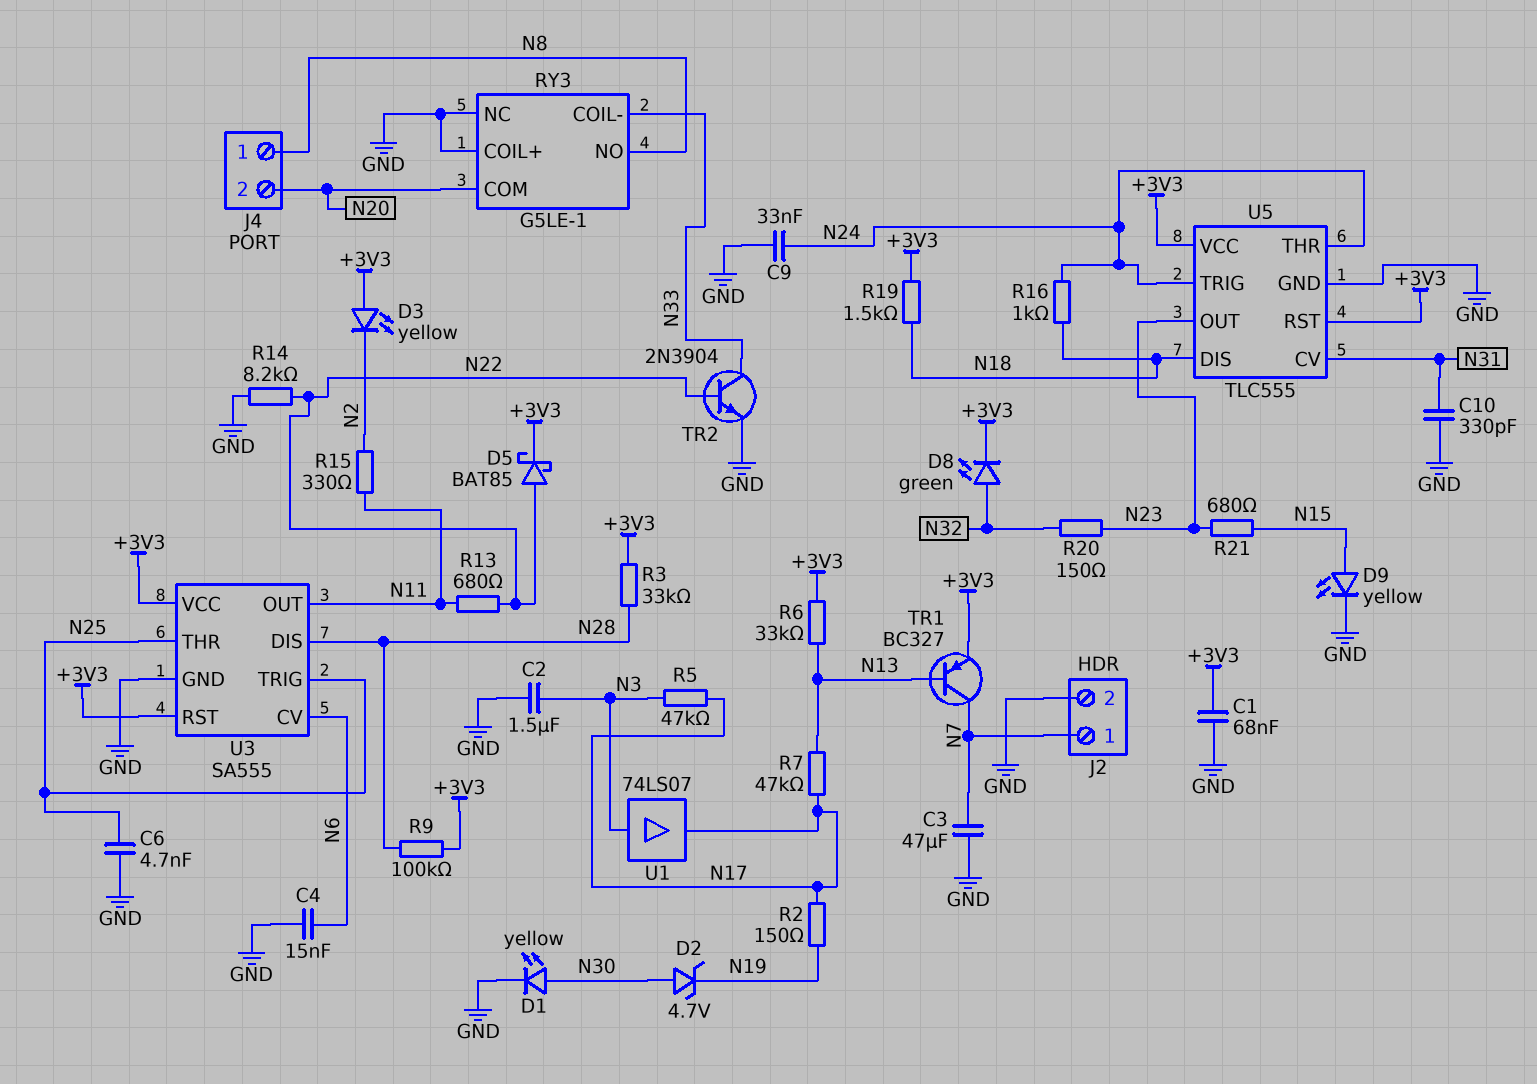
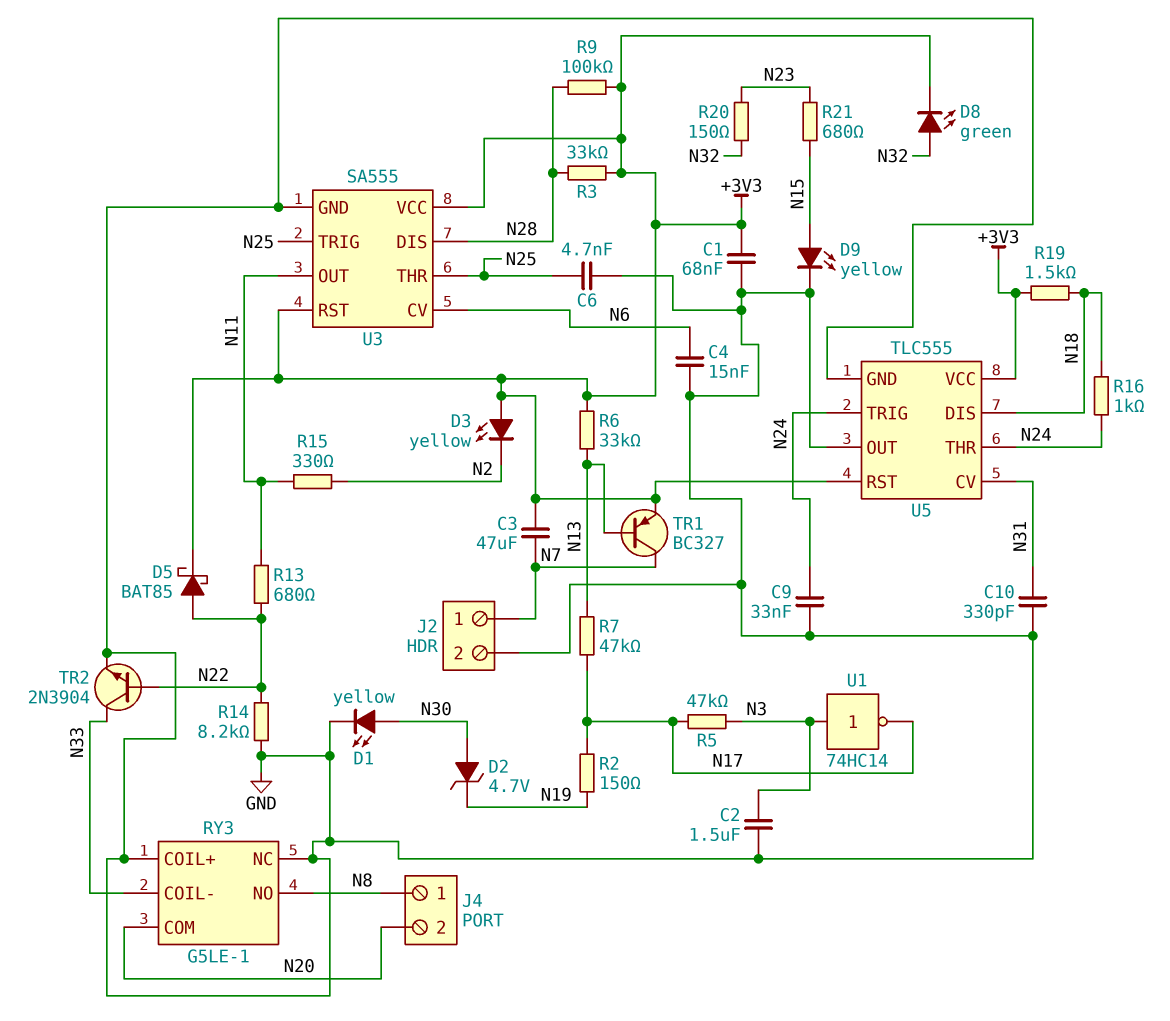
C3: 47uF (GND, N7) -> 47uF (+3V3, N7)
U1: buffer 74LS07 (in N3, out N17) -> NOT 74HC14 (in N3, out N17)
U5 pin OUT: N23 -> GND

